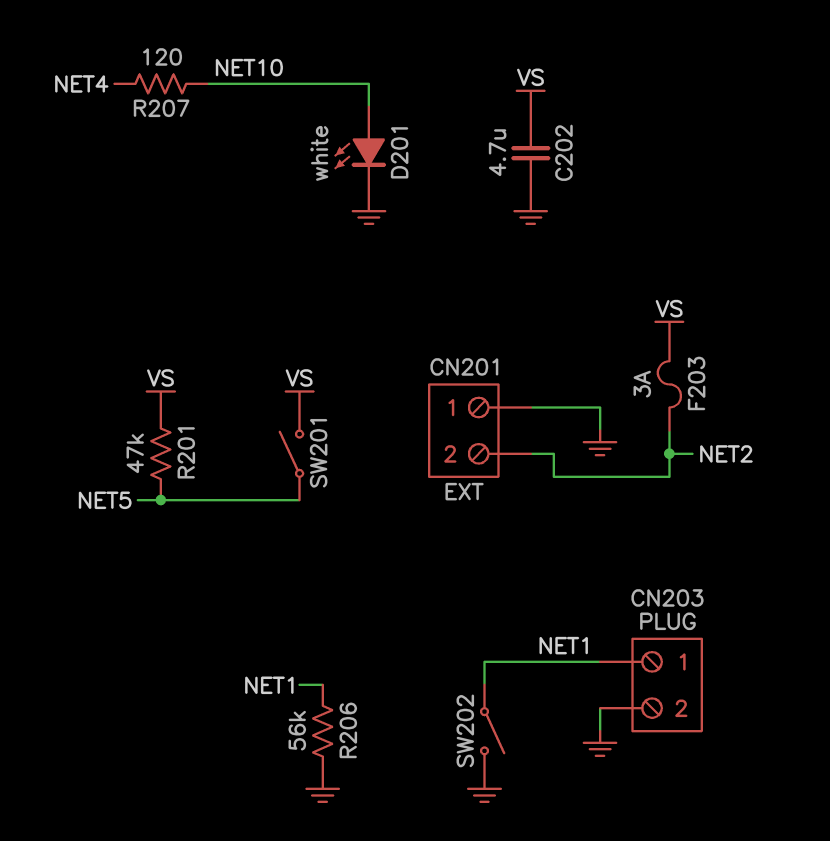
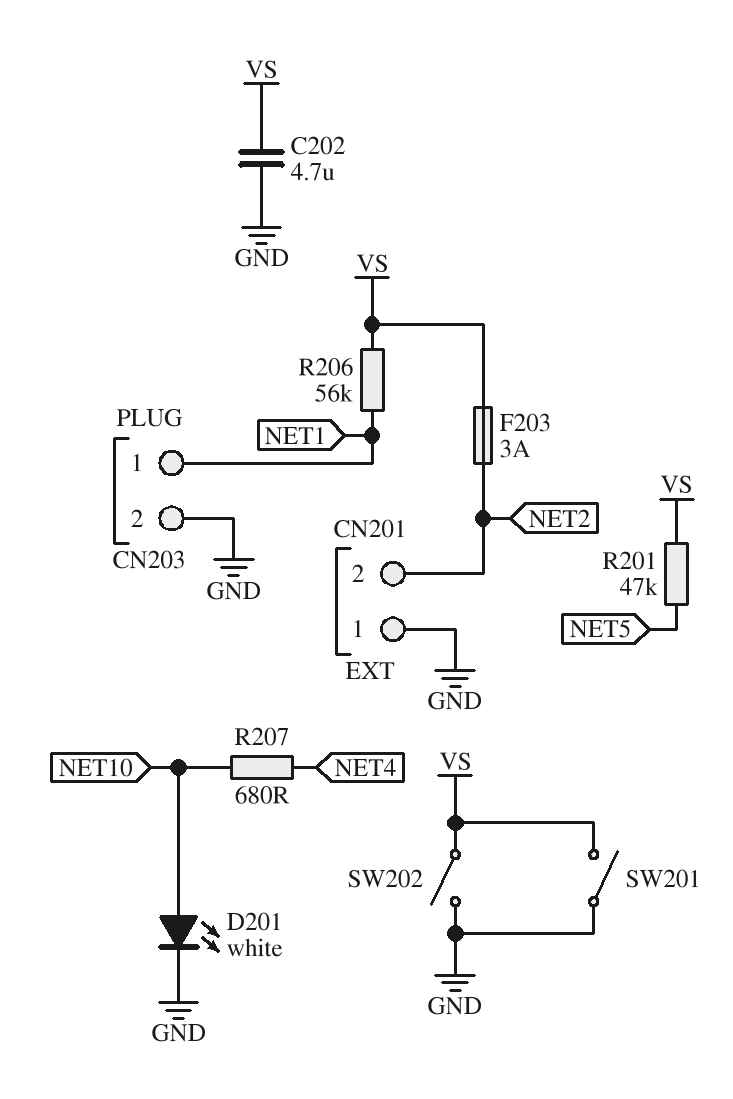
R206: 56k (GND, NET1) -> 56k (NET1, VS)
R207: 120 (NET4, NET10) -> 680 (NET4, NET10)
SW201: switch (NET5, VS) -> switch (GND, VS)
SW202: switch (GND, NET1) -> switch (GND, VS)

